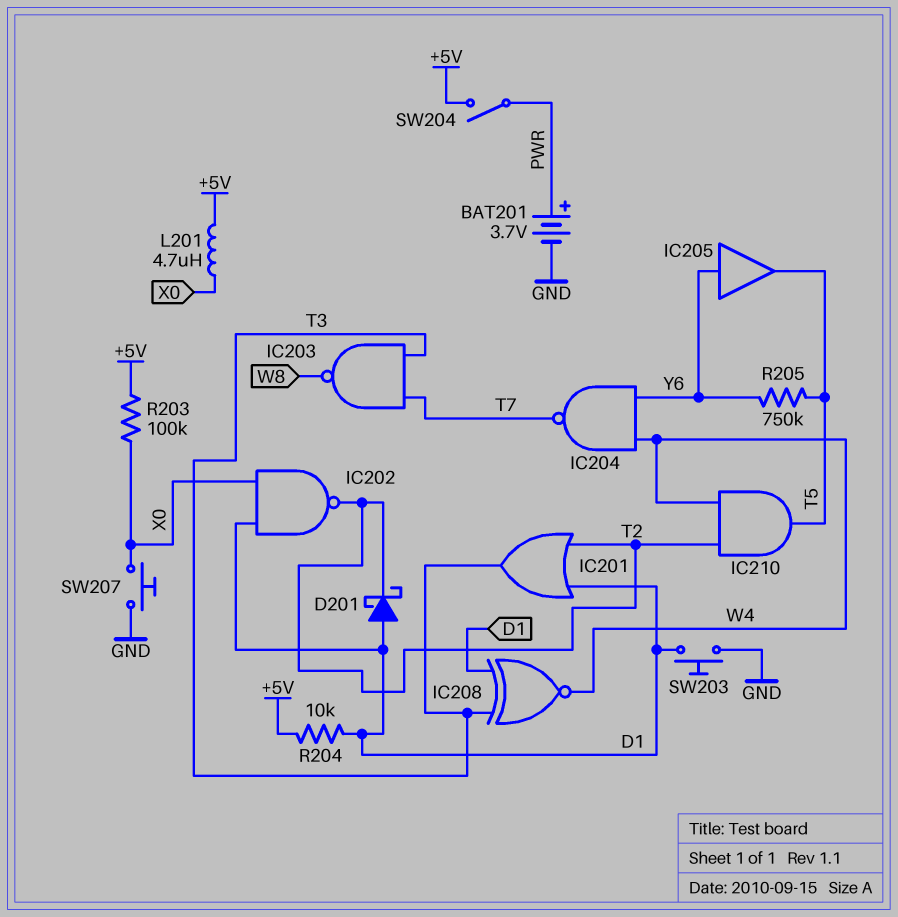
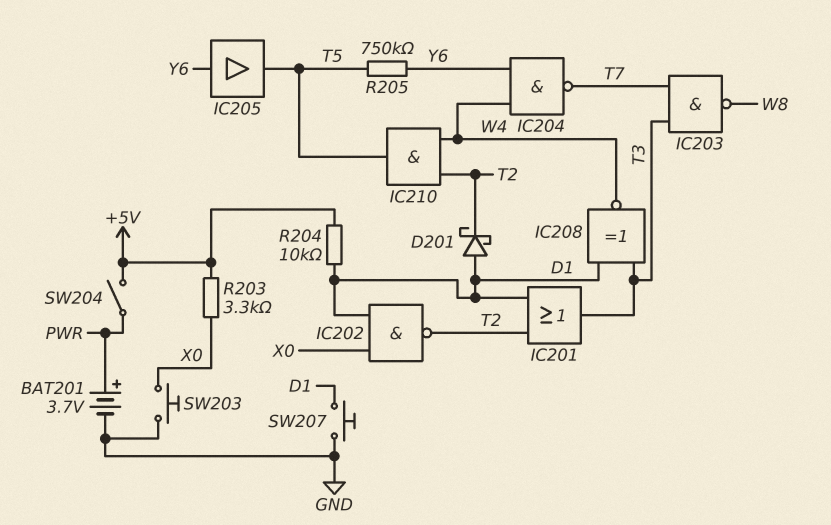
L201: 4.7uH (+5V, X0) -> none
R203: 100k (+5V, X0) -> 3.3k (+5V, X0)
SW203: button (D1, GND) -> button (GND, X0)
SW207: button (GND, X0) -> button (D1, GND)

